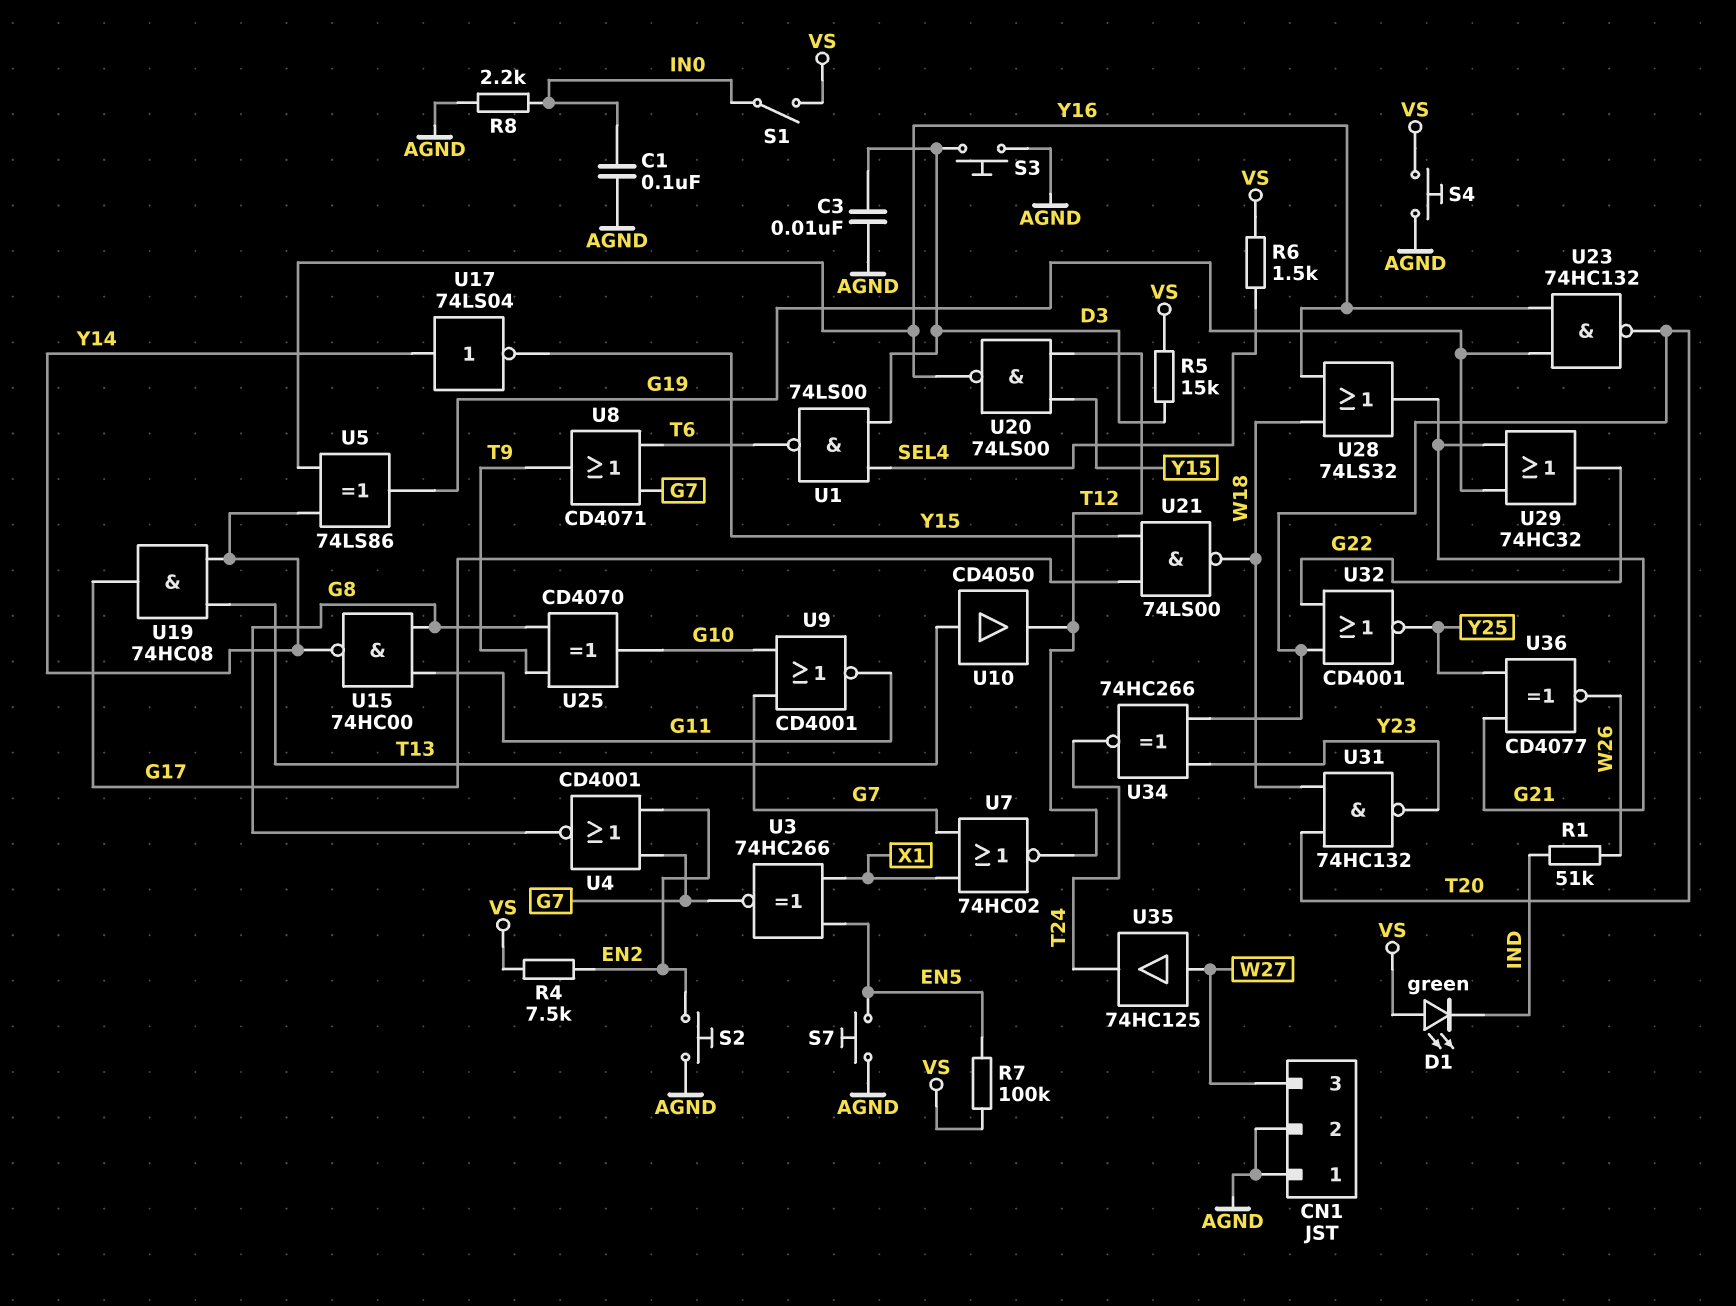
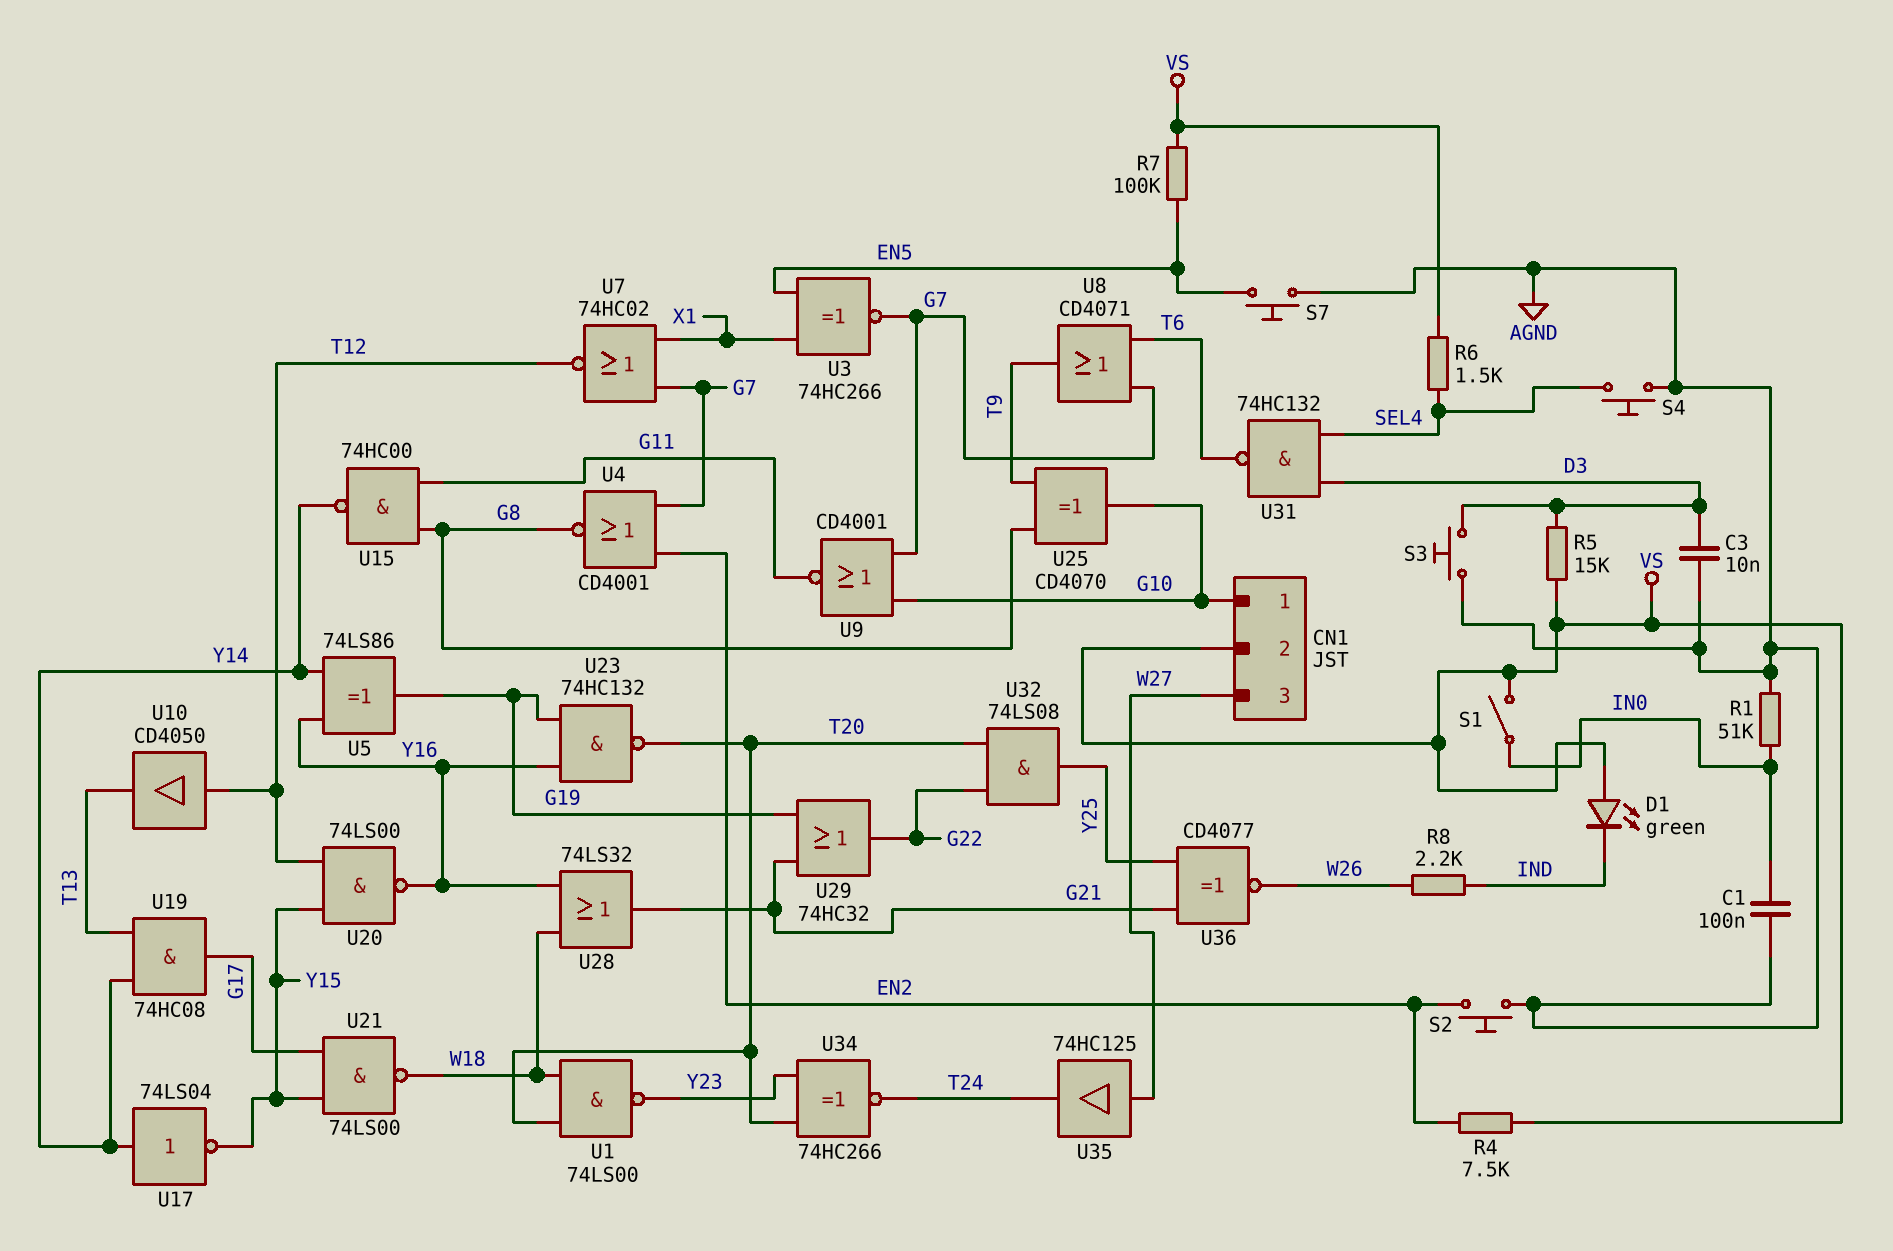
CN1 pin 1: AGND -> G10
CN1 pin 2: AGND -> VS
R1: 51k (IND, W26) -> 51k (AGND, IN0)
R8: 2.2k (AGND, IN0) -> 2.2k (IND, W26)
S4: button (AGND, VS) -> button (AGND, SEL4)
U1: NAND 74LS00 (in D3, in SEL4, out T6) -> NAND 74LS00 (in T20, in W18, out Y23)
U10: buffer CD4050 (in T13, out T12) -> buffer CD4050 (in T12, out T13)
U31: NAND 74HC132 (in T20, in W18, out Y23) -> NAND 74HC132 (in D3, in SEL4, out T6)
U32: NOR CD4001 (in G22, in T20, out Y25) -> AND 74LS08 (in G22, in T20, out Y25)

